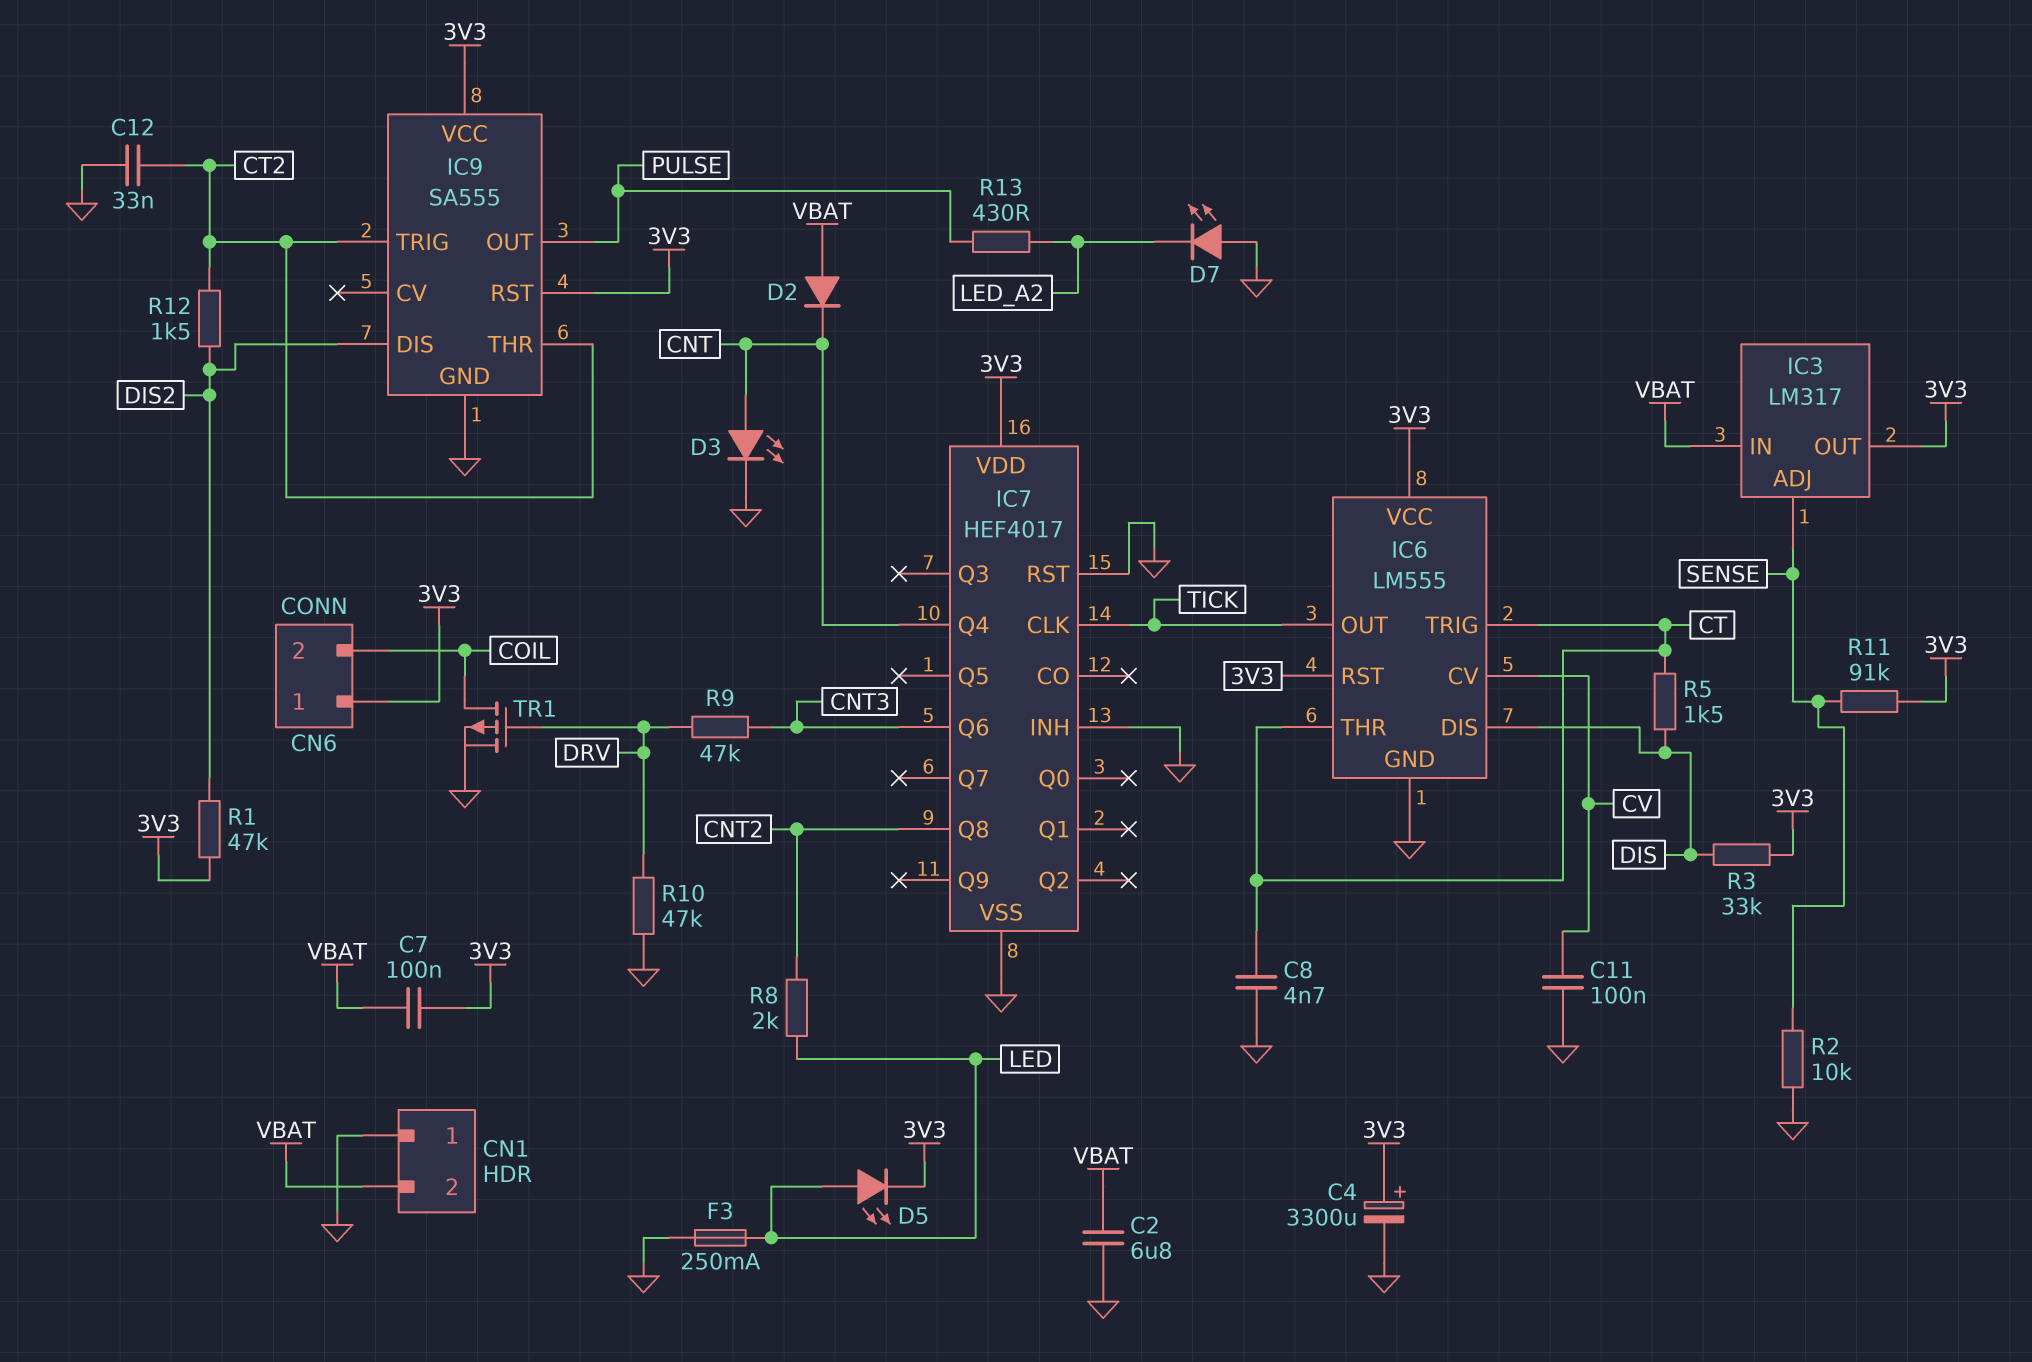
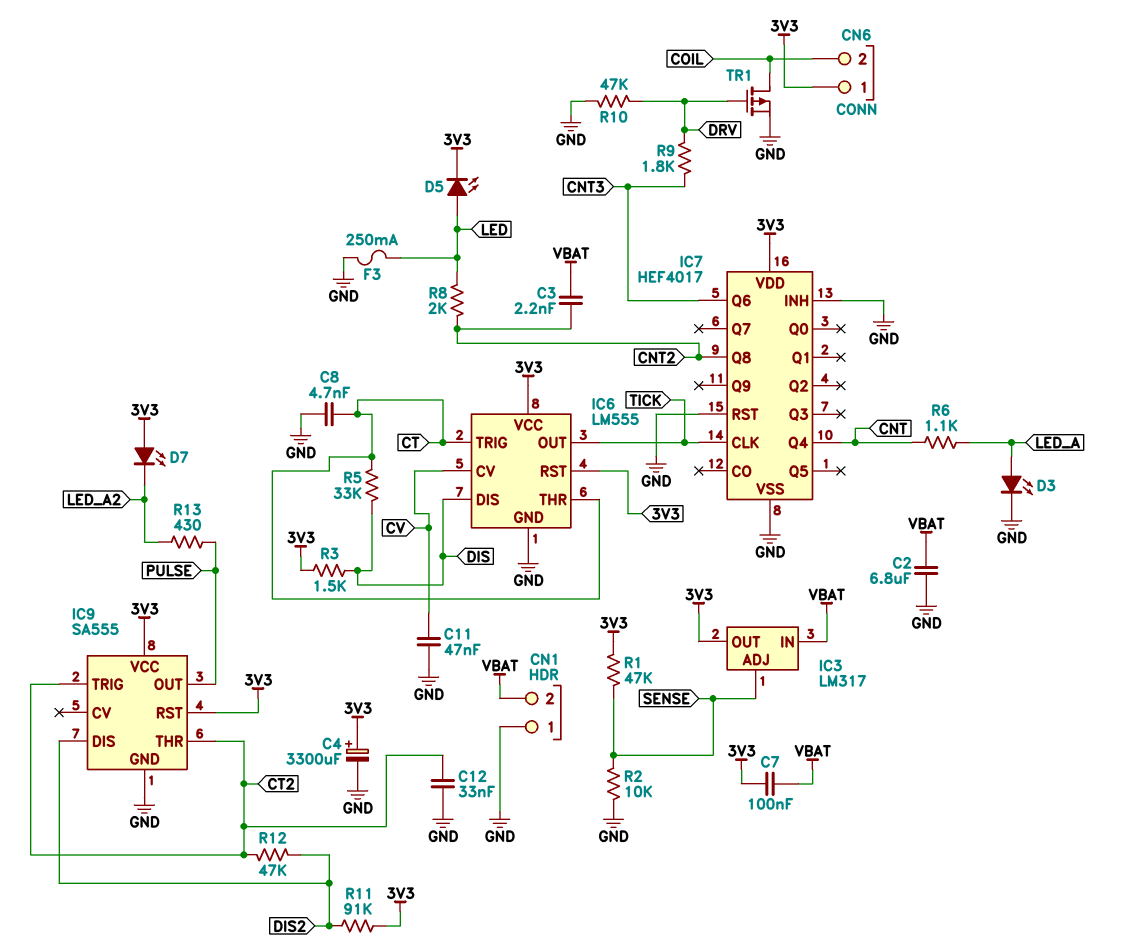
C3: none -> 2.2nF (CNT2, VBAT)
C11: 100nF (CV, GND) -> 47nF (CV, GND)
D2: diode (A VBAT, K CNT) -> none
D3: LED (A CNT, K GND) -> LED (A LED_A, K GND)
D7: LED (A GND, K LED_A2) -> LED (A 3V3, K LED_A2)
R1: 47k (3V3, DIS2) -> 47k (3V3, SENSE)
R3: 33k (3V3, DIS) -> 1.5k (3V3, DIS)
R5: 1.5k (CT, DIS) -> 33k (CT, DIS)
R6: none -> 1.1k (CNT, LED_A)
R9: 47k (CNT3, DRV) -> 1.8k (CNT3, DRV)
R11: 91k (3V3, SENSE) -> 91k (3V3, DIS2)
R12: 1.5k (CT2, DIS2) -> 47k (CT2, DIS2)

